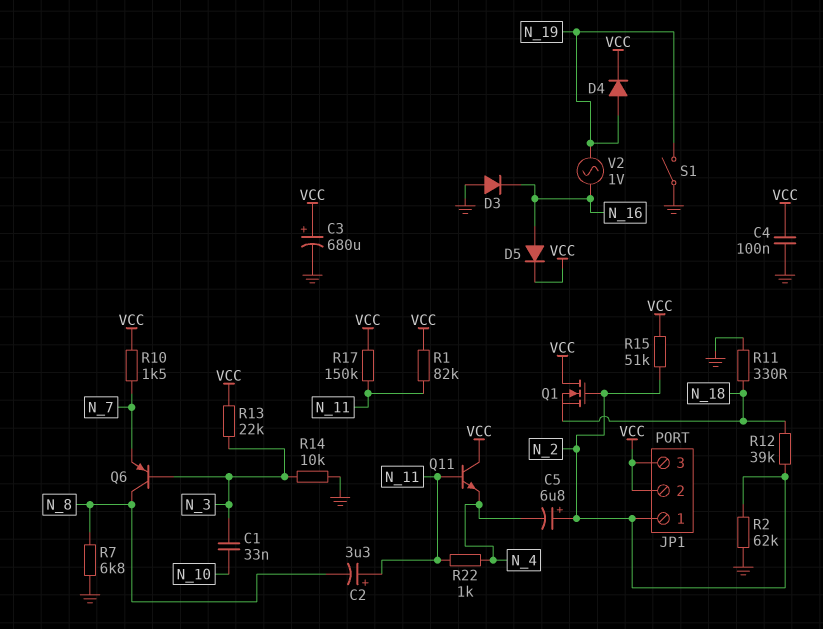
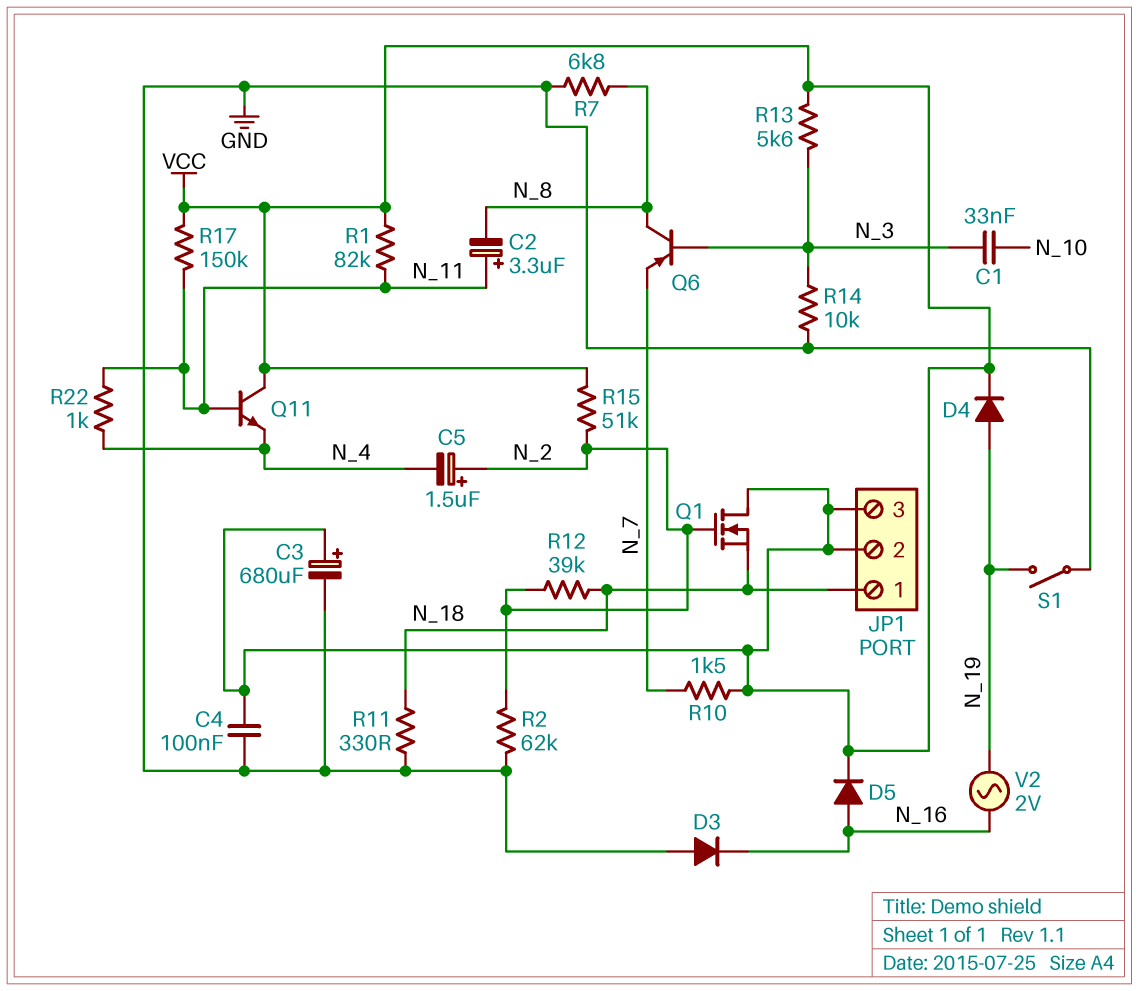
C5: 6.8uF (plus N_2, minus N_4) -> 1.5uF (plus N_2, minus N_4)
JP1 pin 1: N_2 -> N_18
R13: 22k (N_3, VCC) -> 5.6k (N_3, VCC)
V2: AC 1V (N_16, N_19) -> AC 2V (N_16, N_19)

